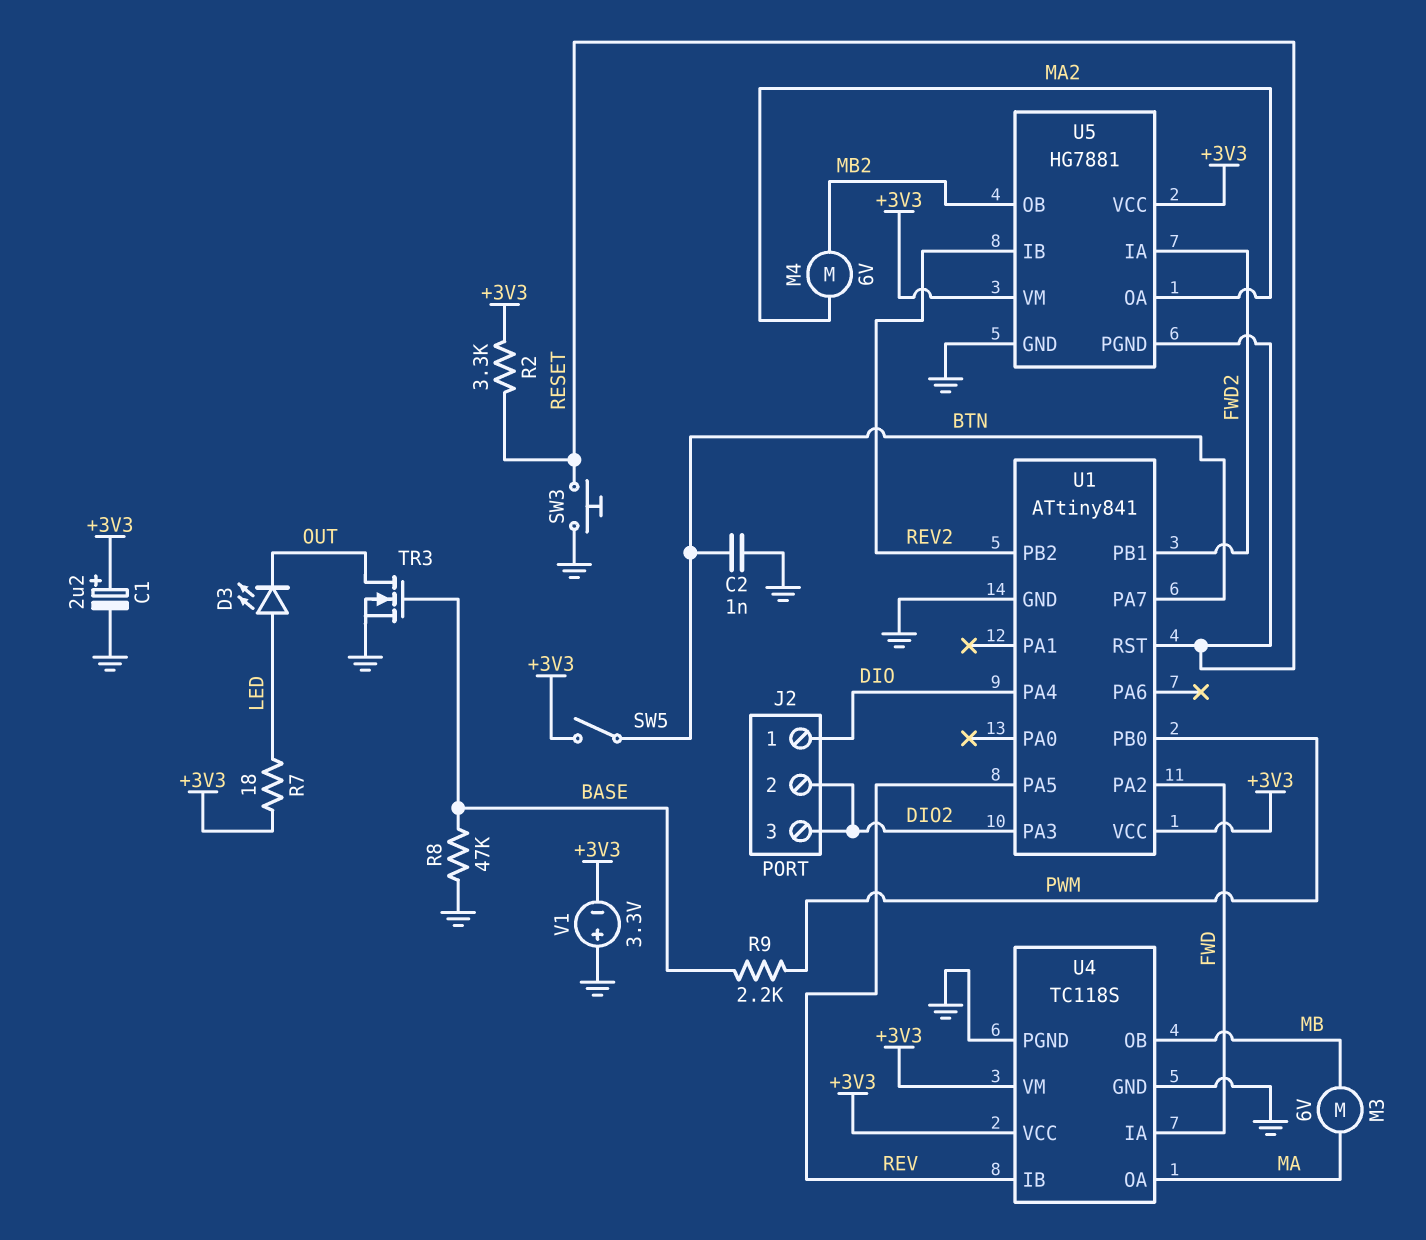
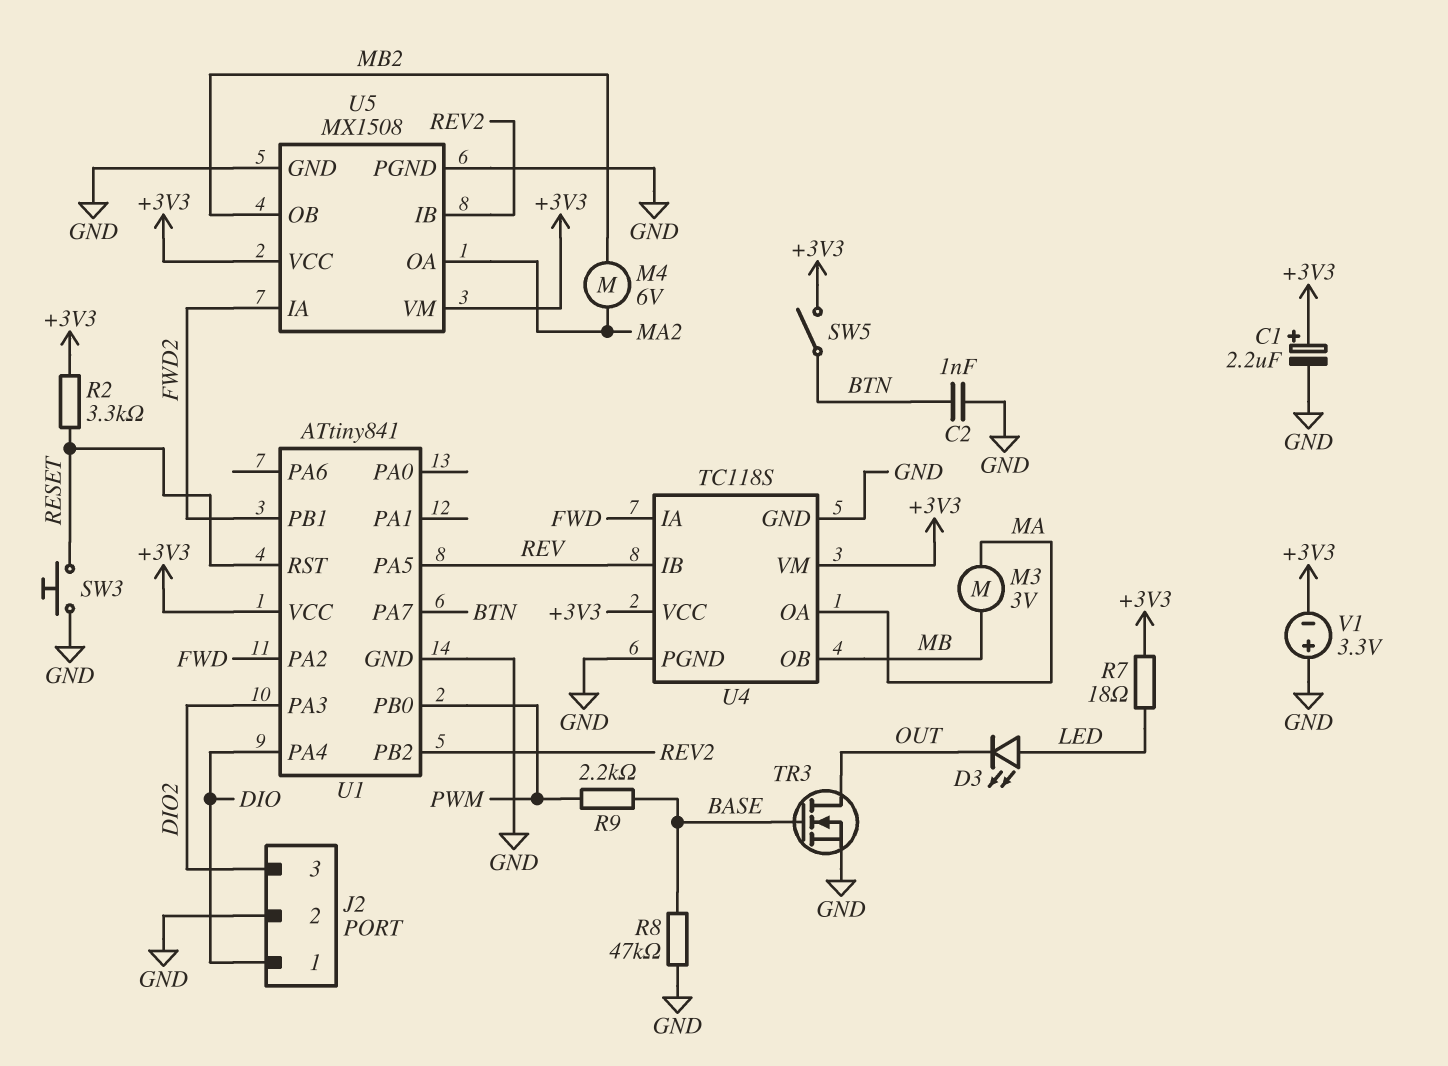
J2 pin 2: DIO2 -> GND
M3: motor 6V (MA, MB) -> motor 3V (MA, MB)
U5: HG7881 -> MX1508
U5 pin PGND: RESET -> GND

